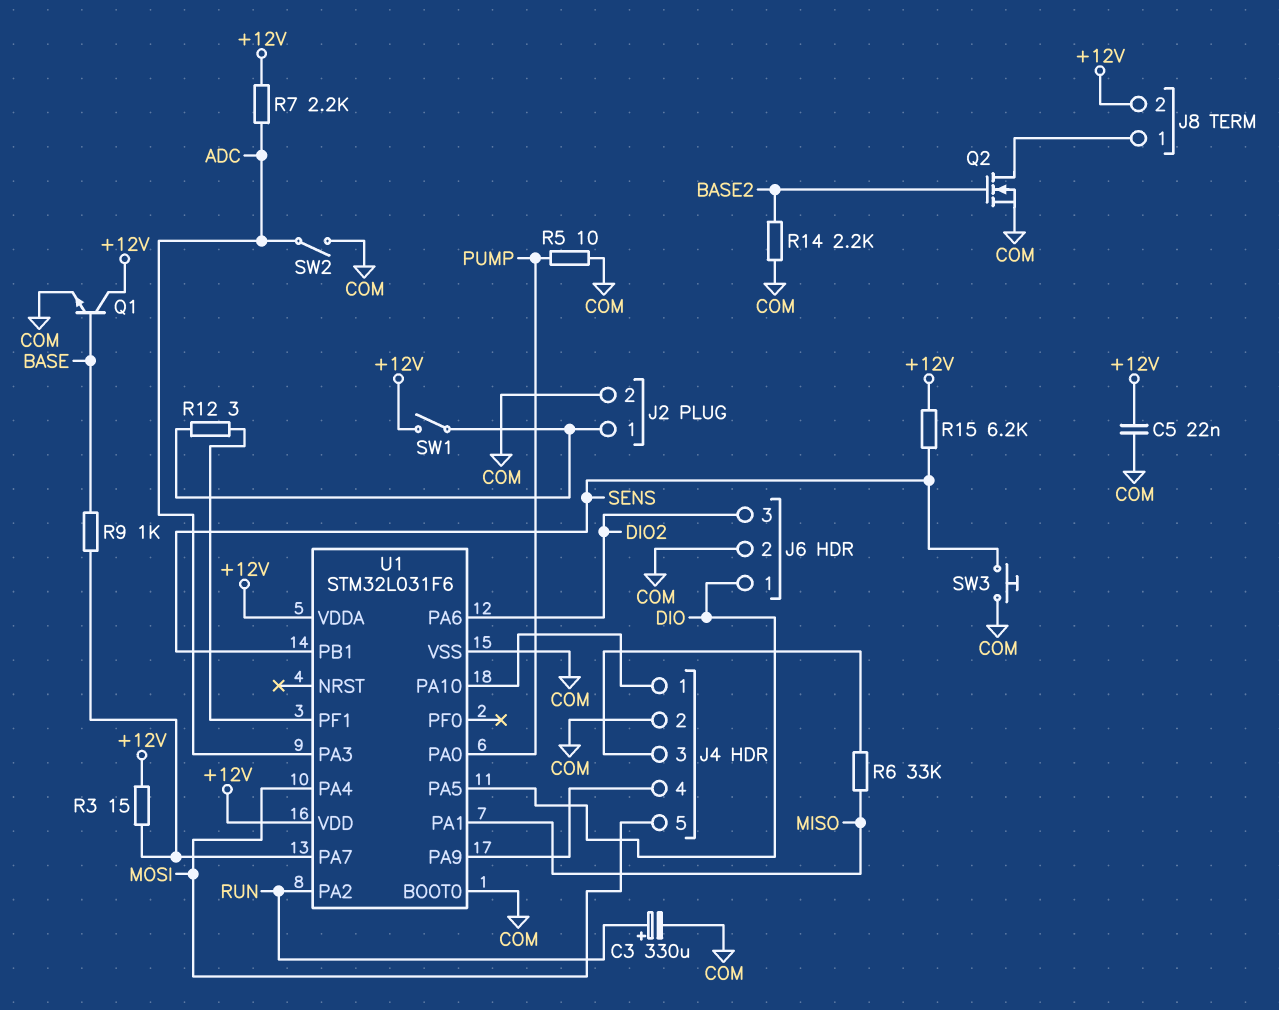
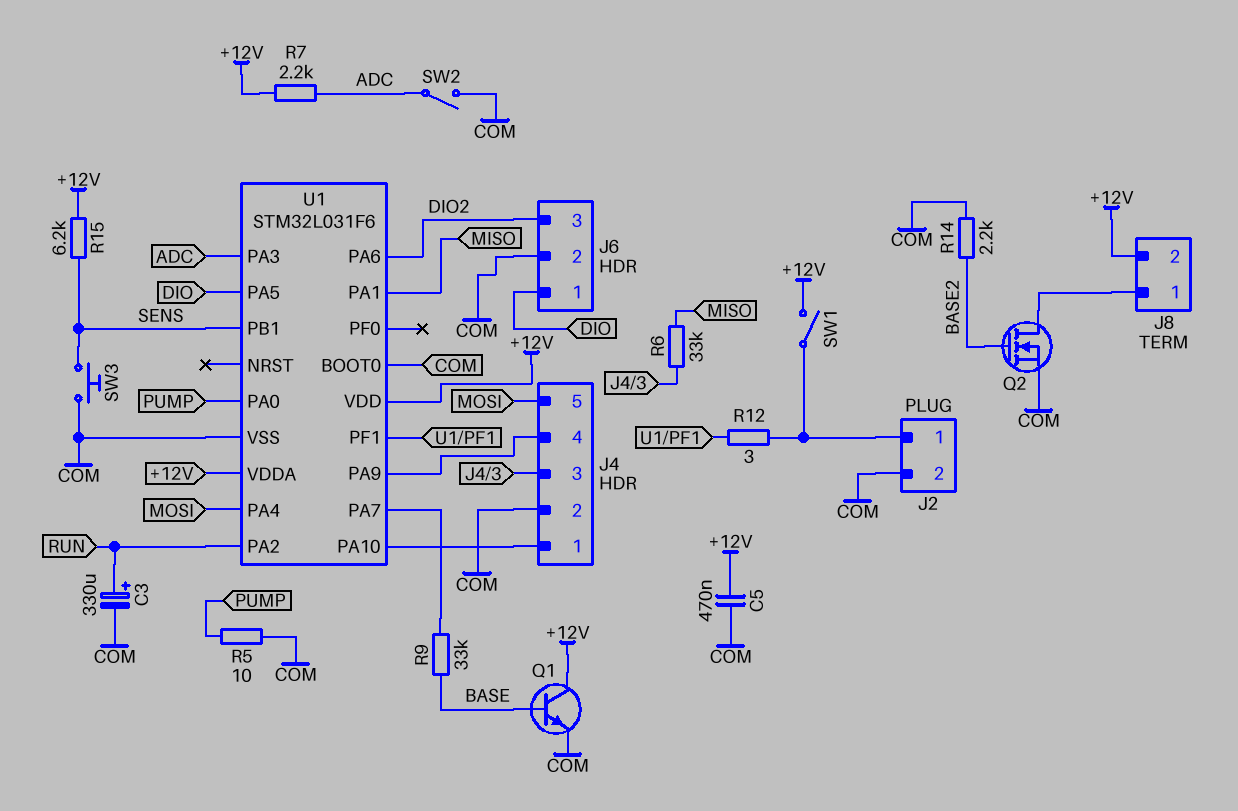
C5: 22nF (+12V, COM) -> 470nF (+12V, COM)
R3: 15 (+12V, U1/PA7) -> none
R9: 1k (BASE, U1/PA7) -> 33k (BASE, U1/PA7)

